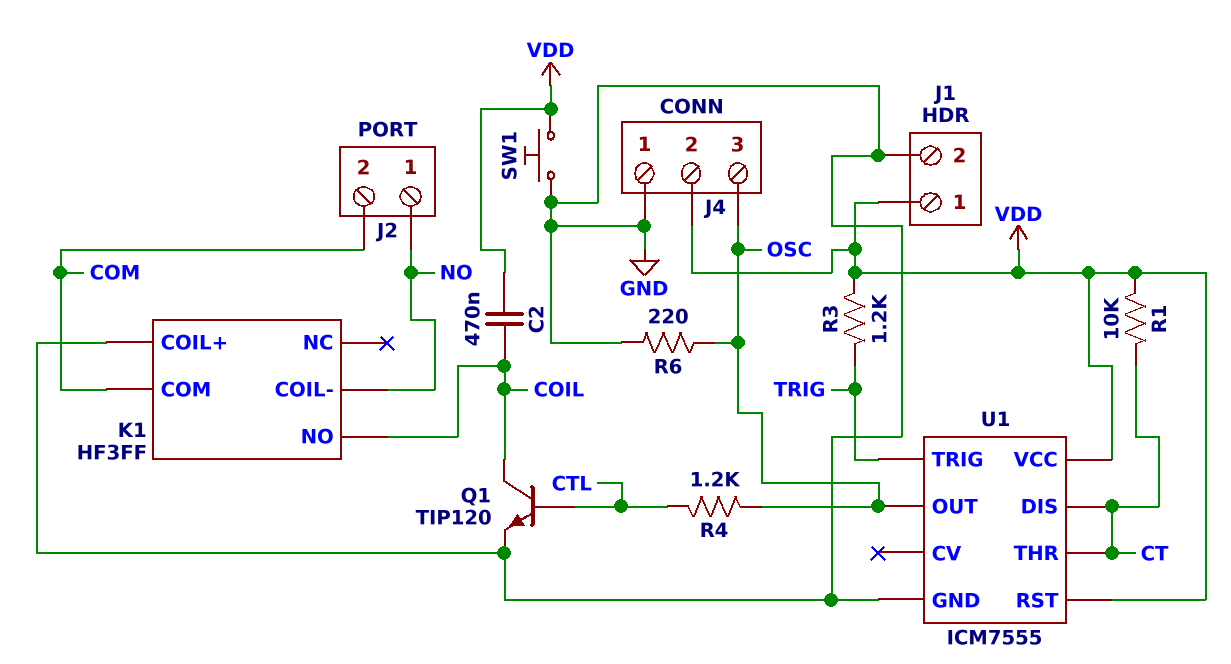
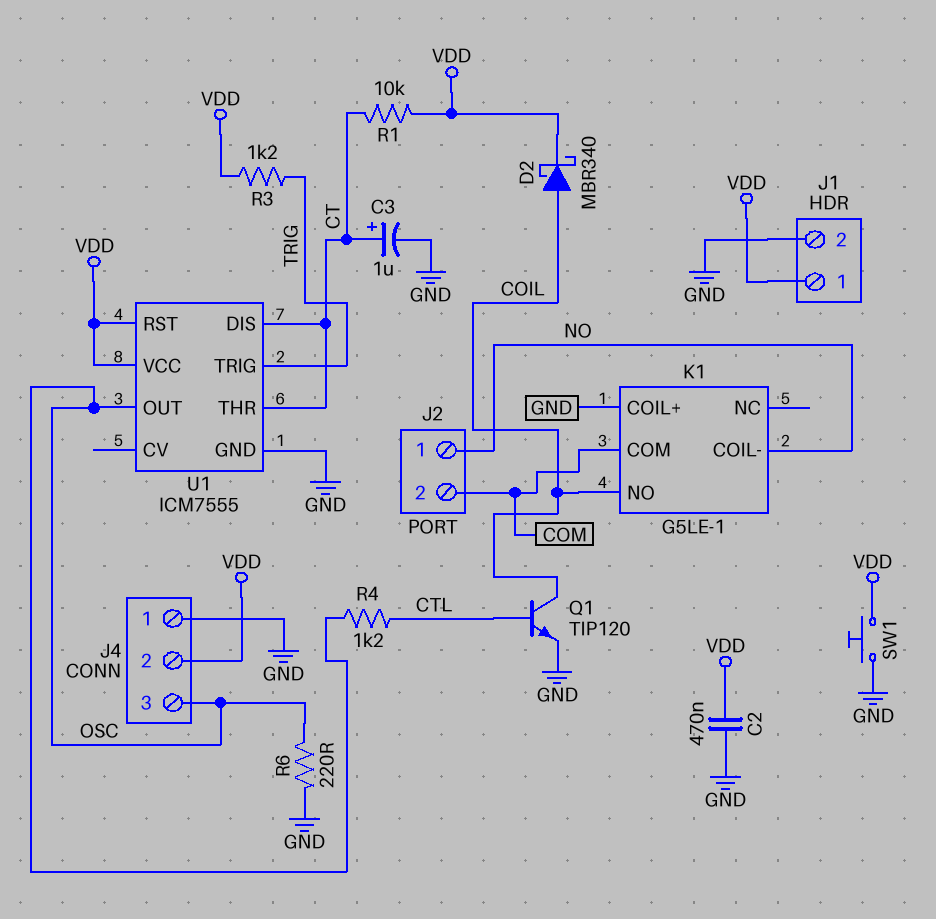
C2: 470nF (COIL, VDD) -> 470nF (GND, VDD)
C3: none -> 1uF (plus CT, minus GND)
D2: none -> schottky MBR340 (A COIL, K VDD)
K1: HF3FF -> G5LE-1

